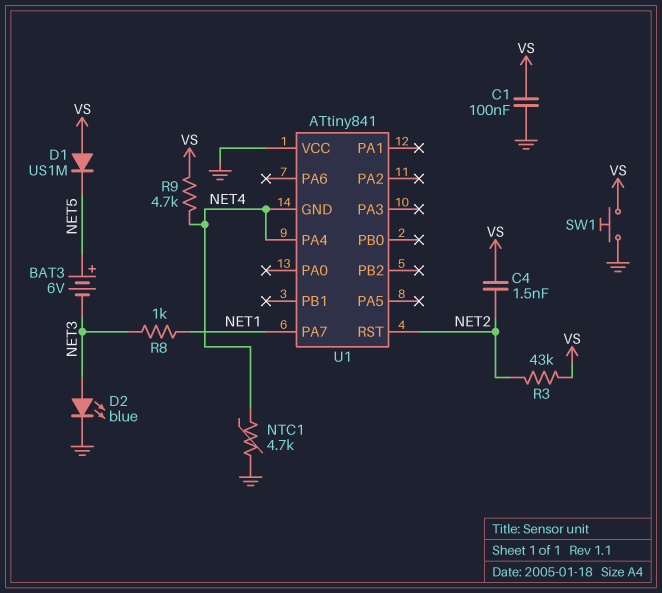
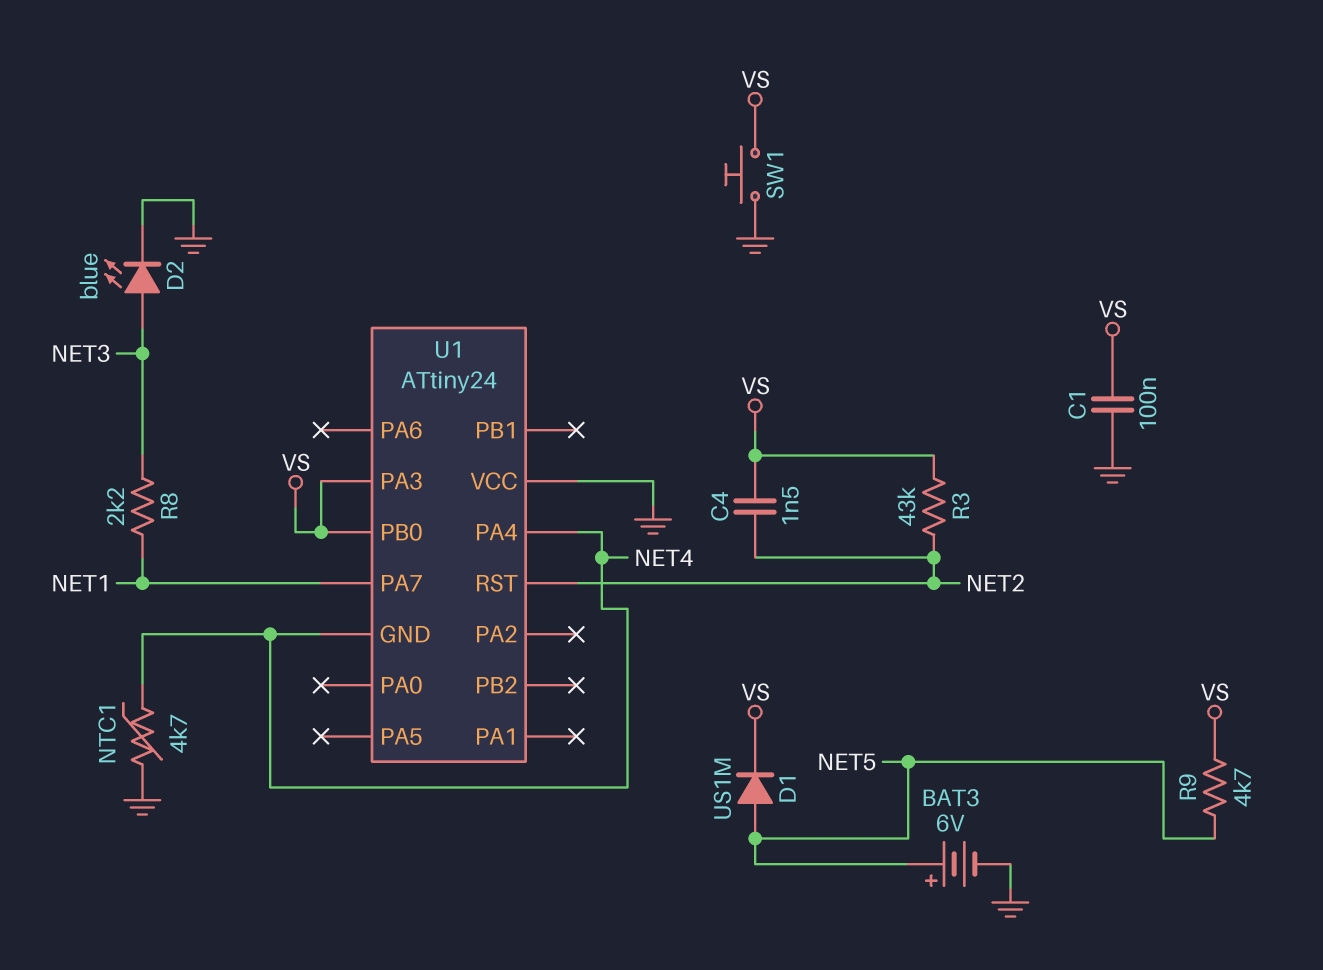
BAT3: 6V (plus NET5, minus NET3) -> 6V (plus NET5, minus GND)
D1: diode US1M (A VS, K NET5) -> diode US1M (A NET5, K VS)
R8: 1k (NET1, NET3) -> 2.2k (NET1, NET3)
R9: 4.7k (NET4, VS) -> 4.7k (NET5, VS)
U1: ATtiny841 -> ATtiny24
U1 pin PA3: none -> VS
U1 pin PB0: none -> VS

